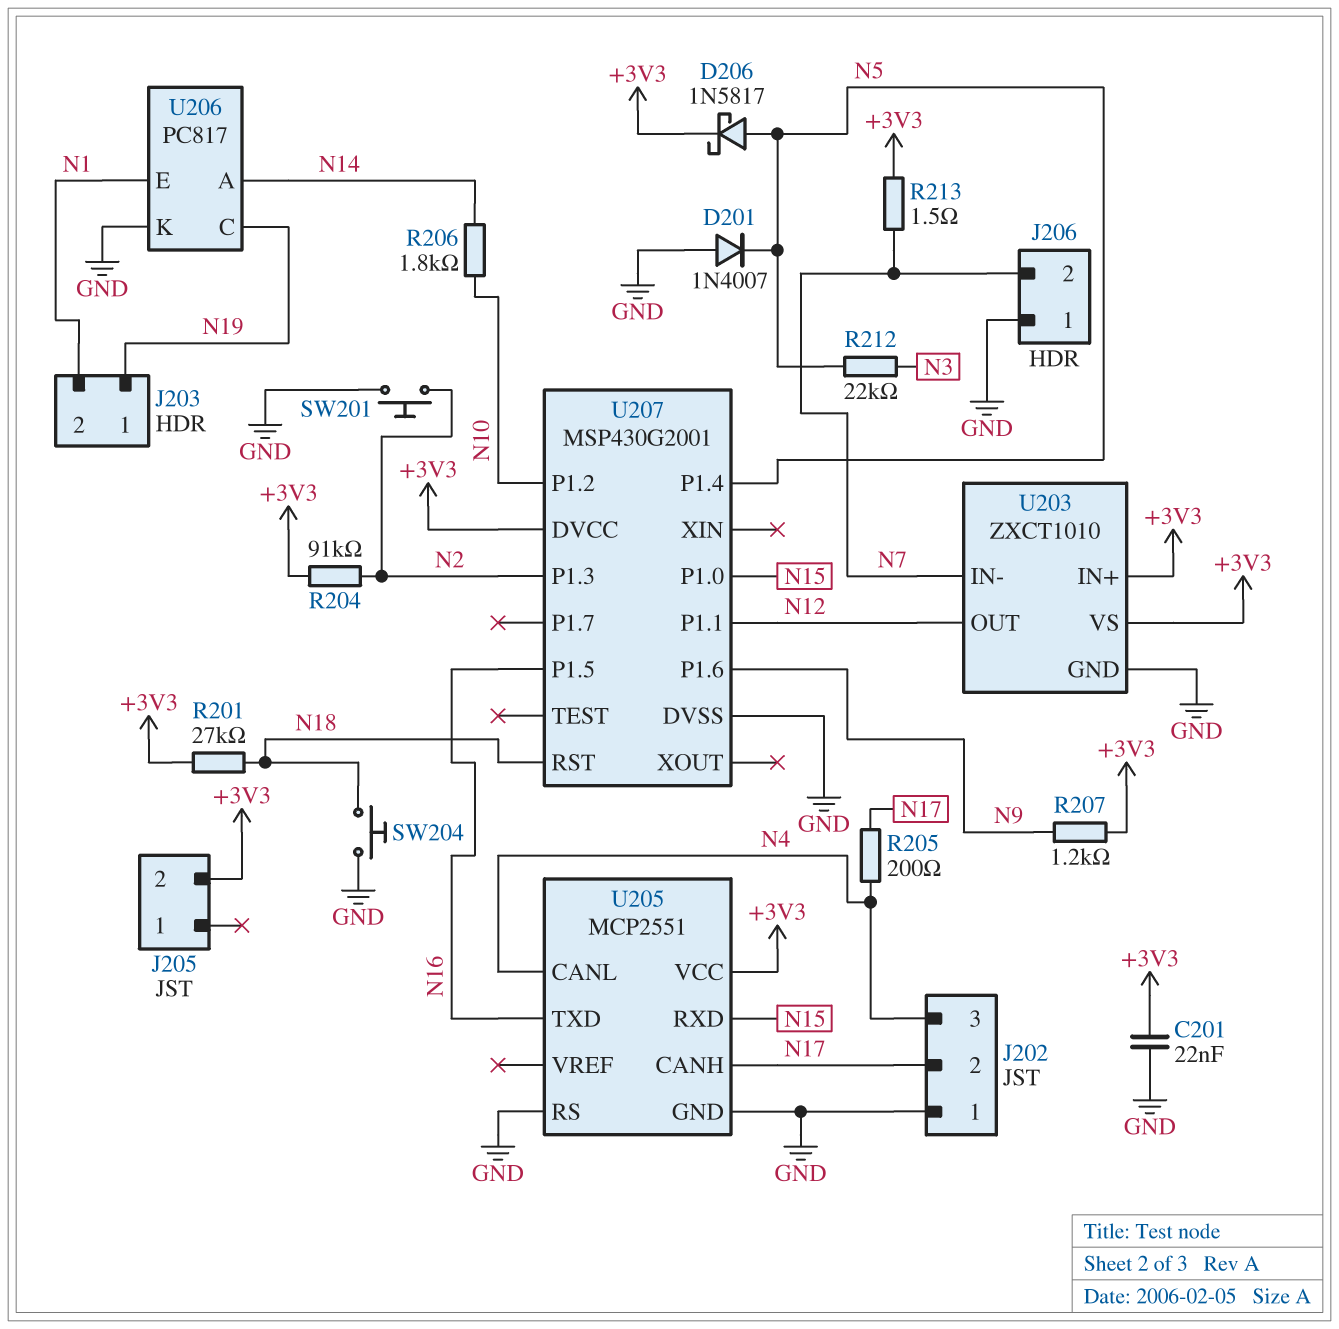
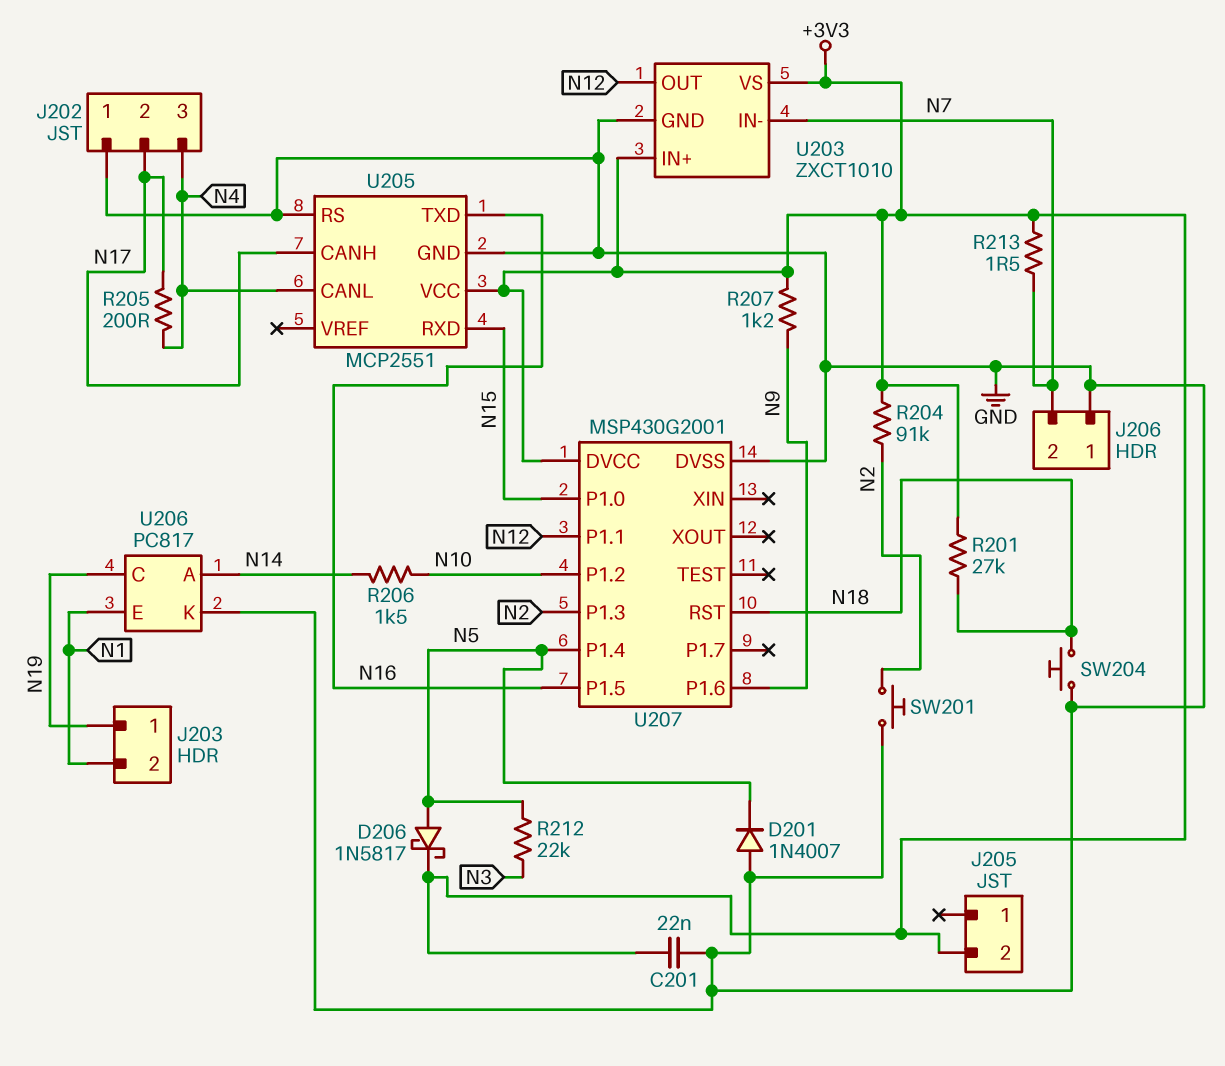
R206: 1.8k (N10, N14) -> 1.5k (N10, N14)

